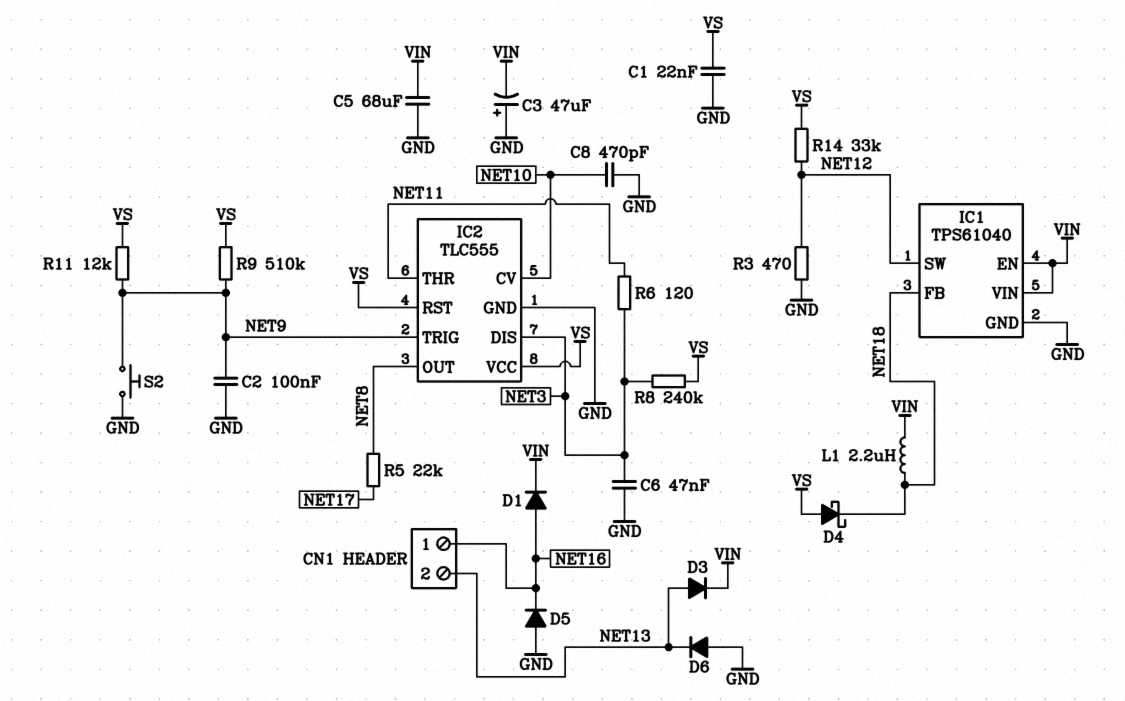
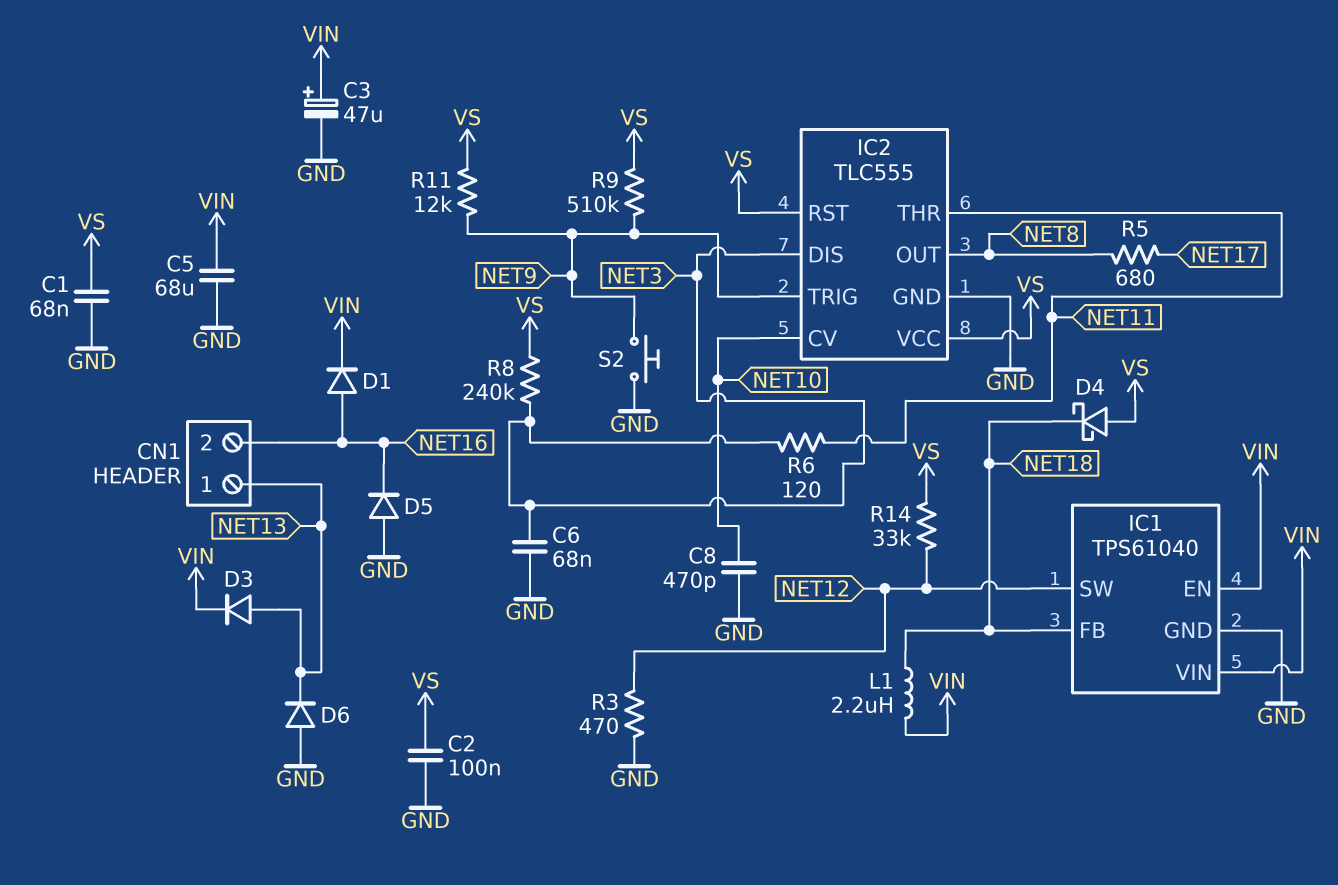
C1: 22nF (GND, VS) -> 68nF (GND, VS)
C2: 100nF (GND, NET9) -> 100nF (GND, VS)
C3: 47uF (plus GND, minus VIN) -> 47uF (plus VIN, minus GND)
C6: 47nF (GND, NET3) -> 68nF (GND, NET3)
CN1 pin 1: NET16 -> NET13
CN1 pin 2: NET13 -> NET16
R5: 22k (NET8, NET17) -> 680 (NET8, NET17)

